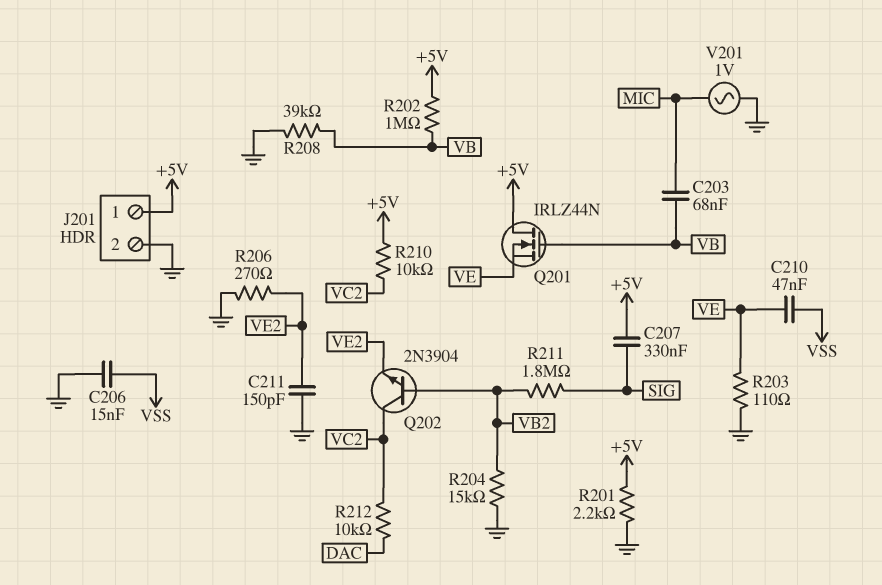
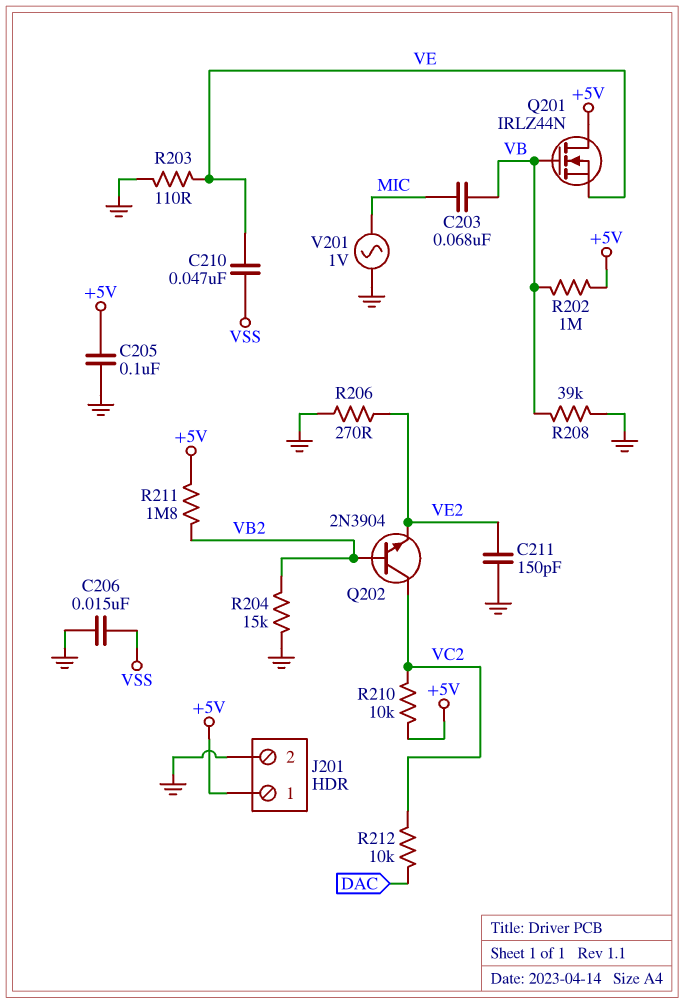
C205: none -> 100nF (+5V, GND)
C207: 330nF (+5V, SIG) -> none
R201: 2.2k (+5V, GND) -> none
R211: 1.8M (SIG, VB2) -> 1.8M (+5V, VB2)

